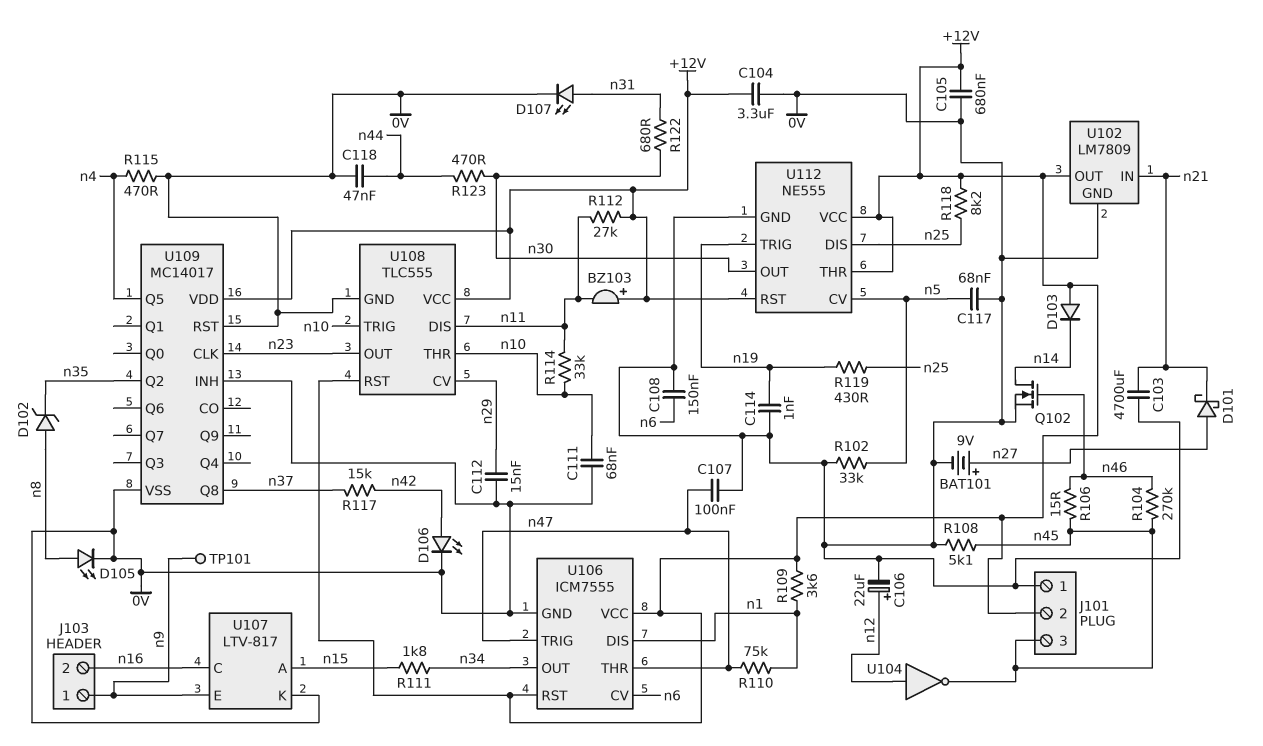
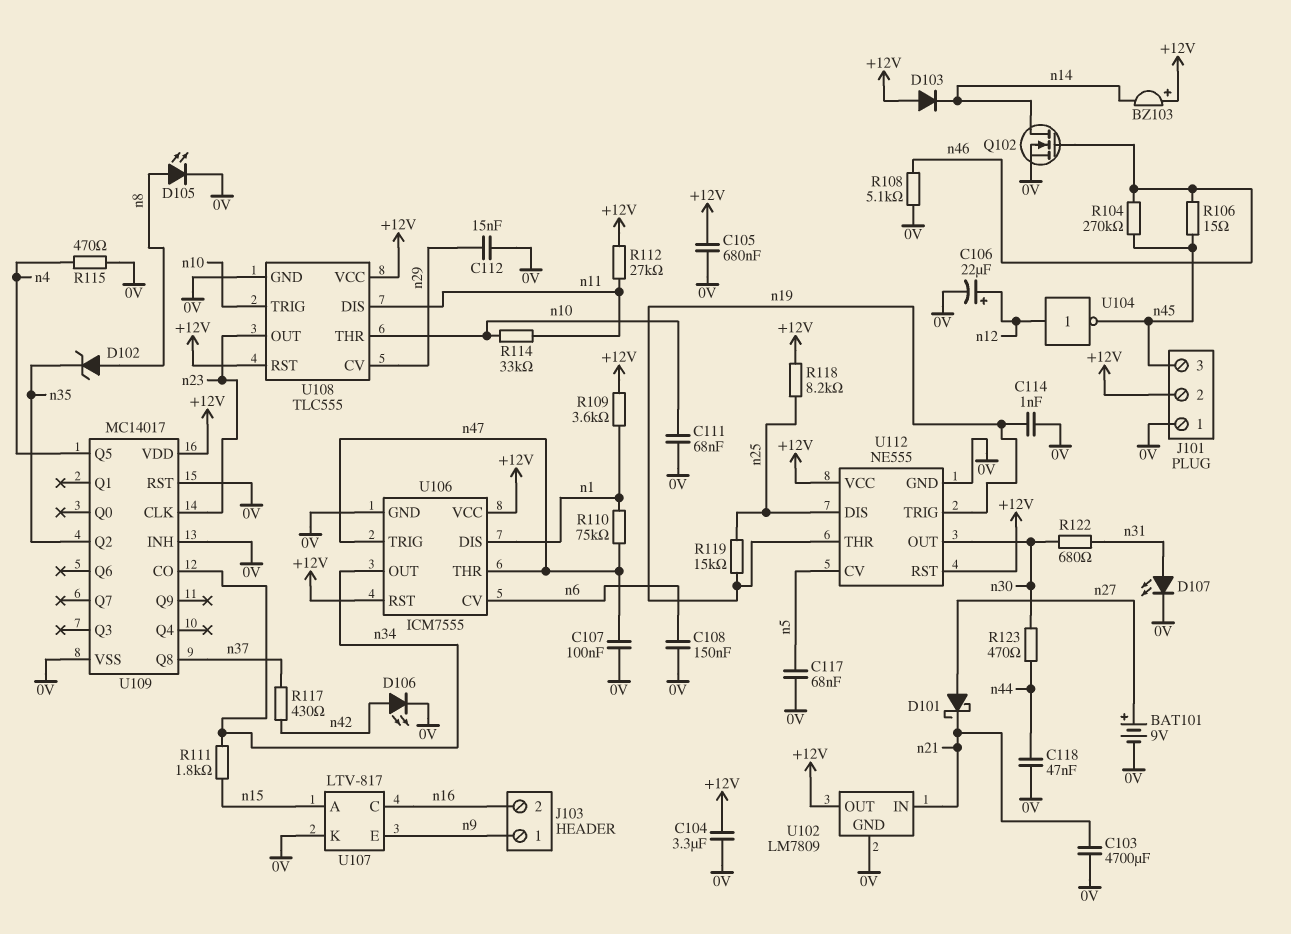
BZ103: buzzer (plus +12V, minus n11) -> buzzer (plus +12V, minus n14)
R102: 33k (0V, n5) -> none
R108: 5.1k (0V, n45) -> 5.1k (0V, n46)
R117: 15k (n37, n42) -> 430 (n37, n42)
R119: 430 (n19, n25) -> 15k (n19, n25)
TP101: test point (n9) -> none
U109 pin CO: none -> n34
U112 pin THR: +12V -> n19

